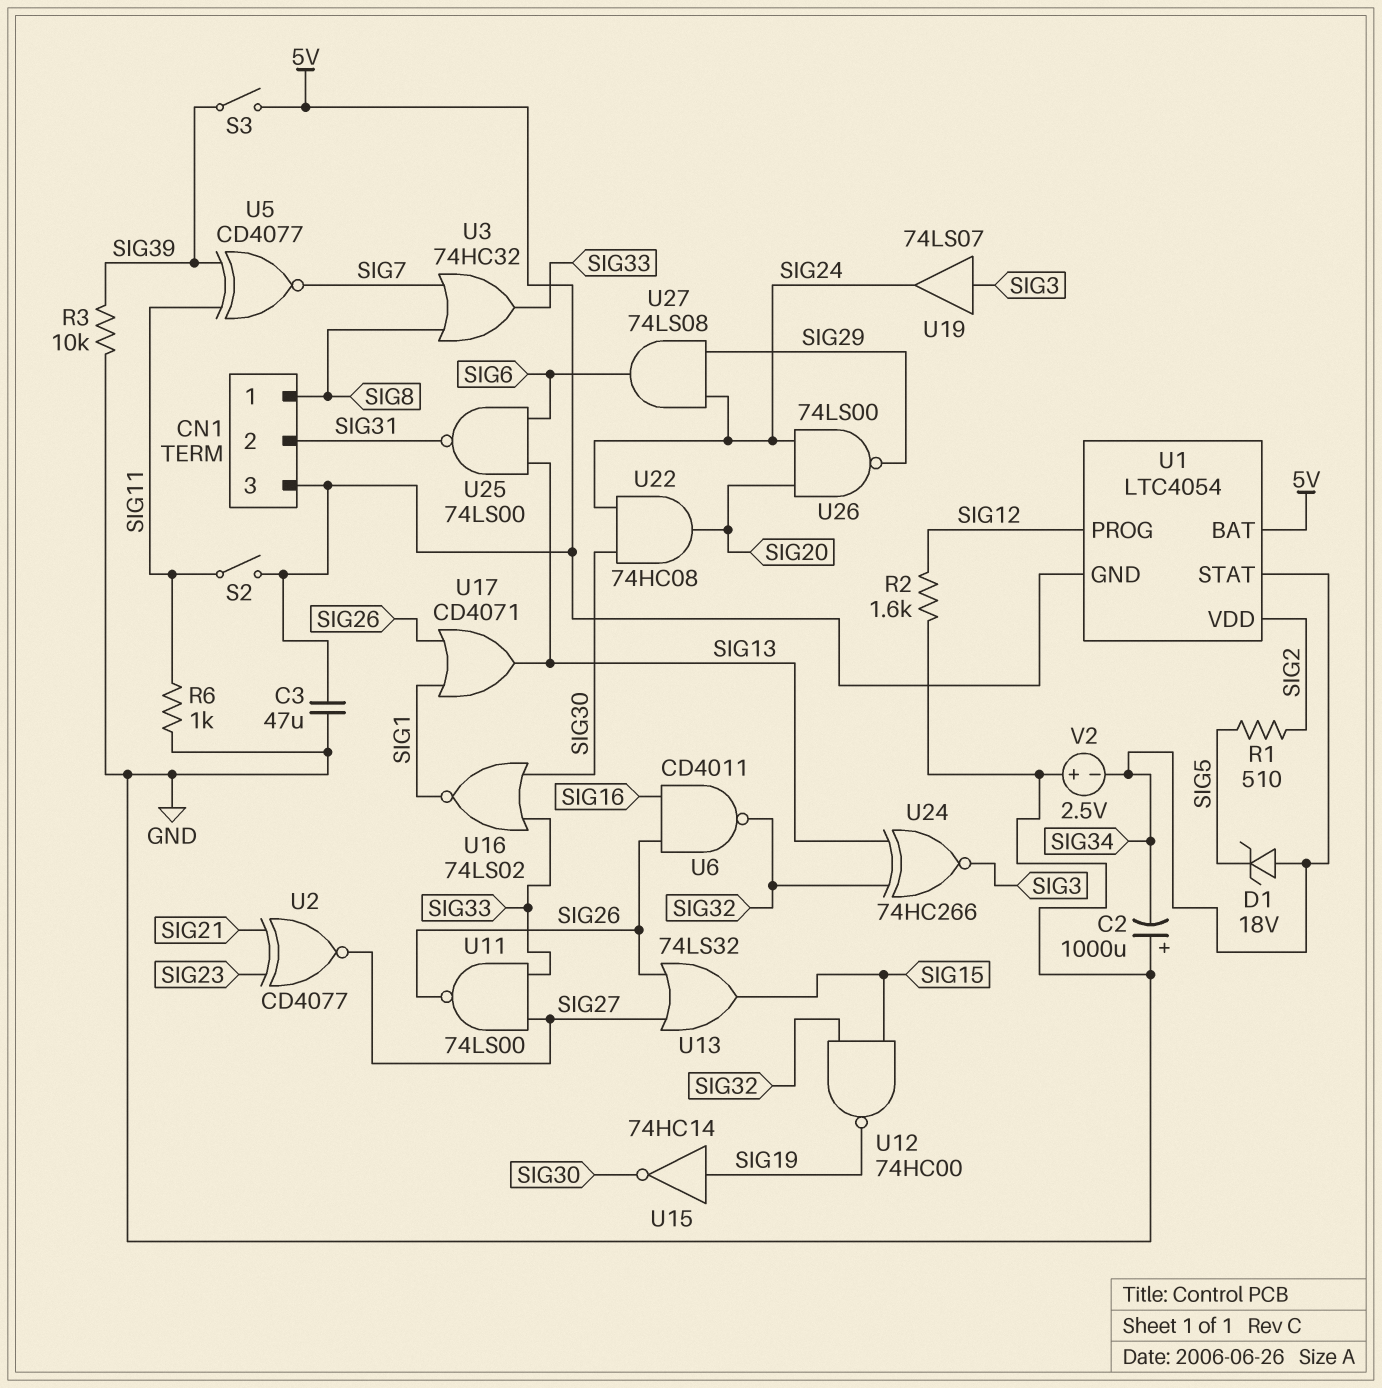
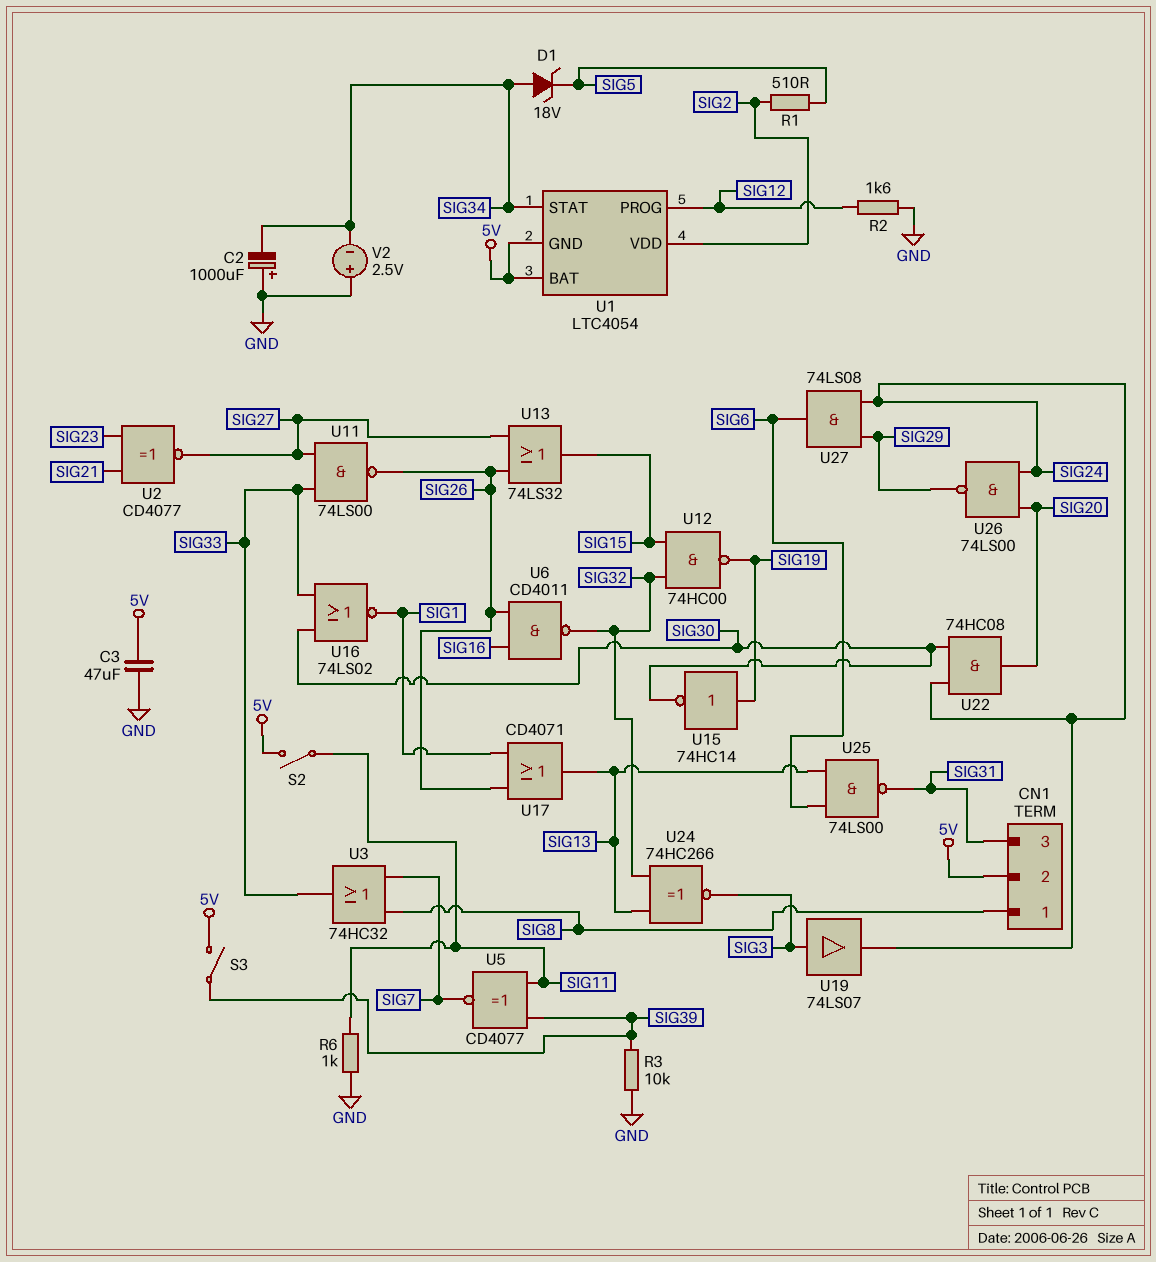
CN1 pin 2: SIG31 -> 5V
CN1 pin 3: 5V -> SIG31

